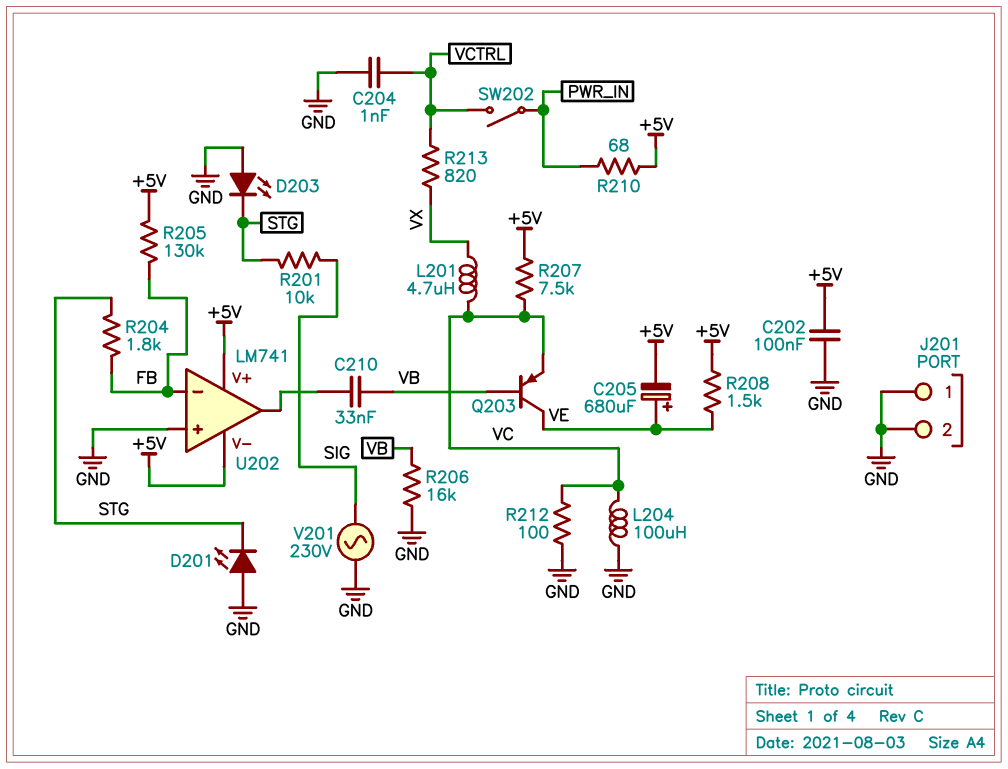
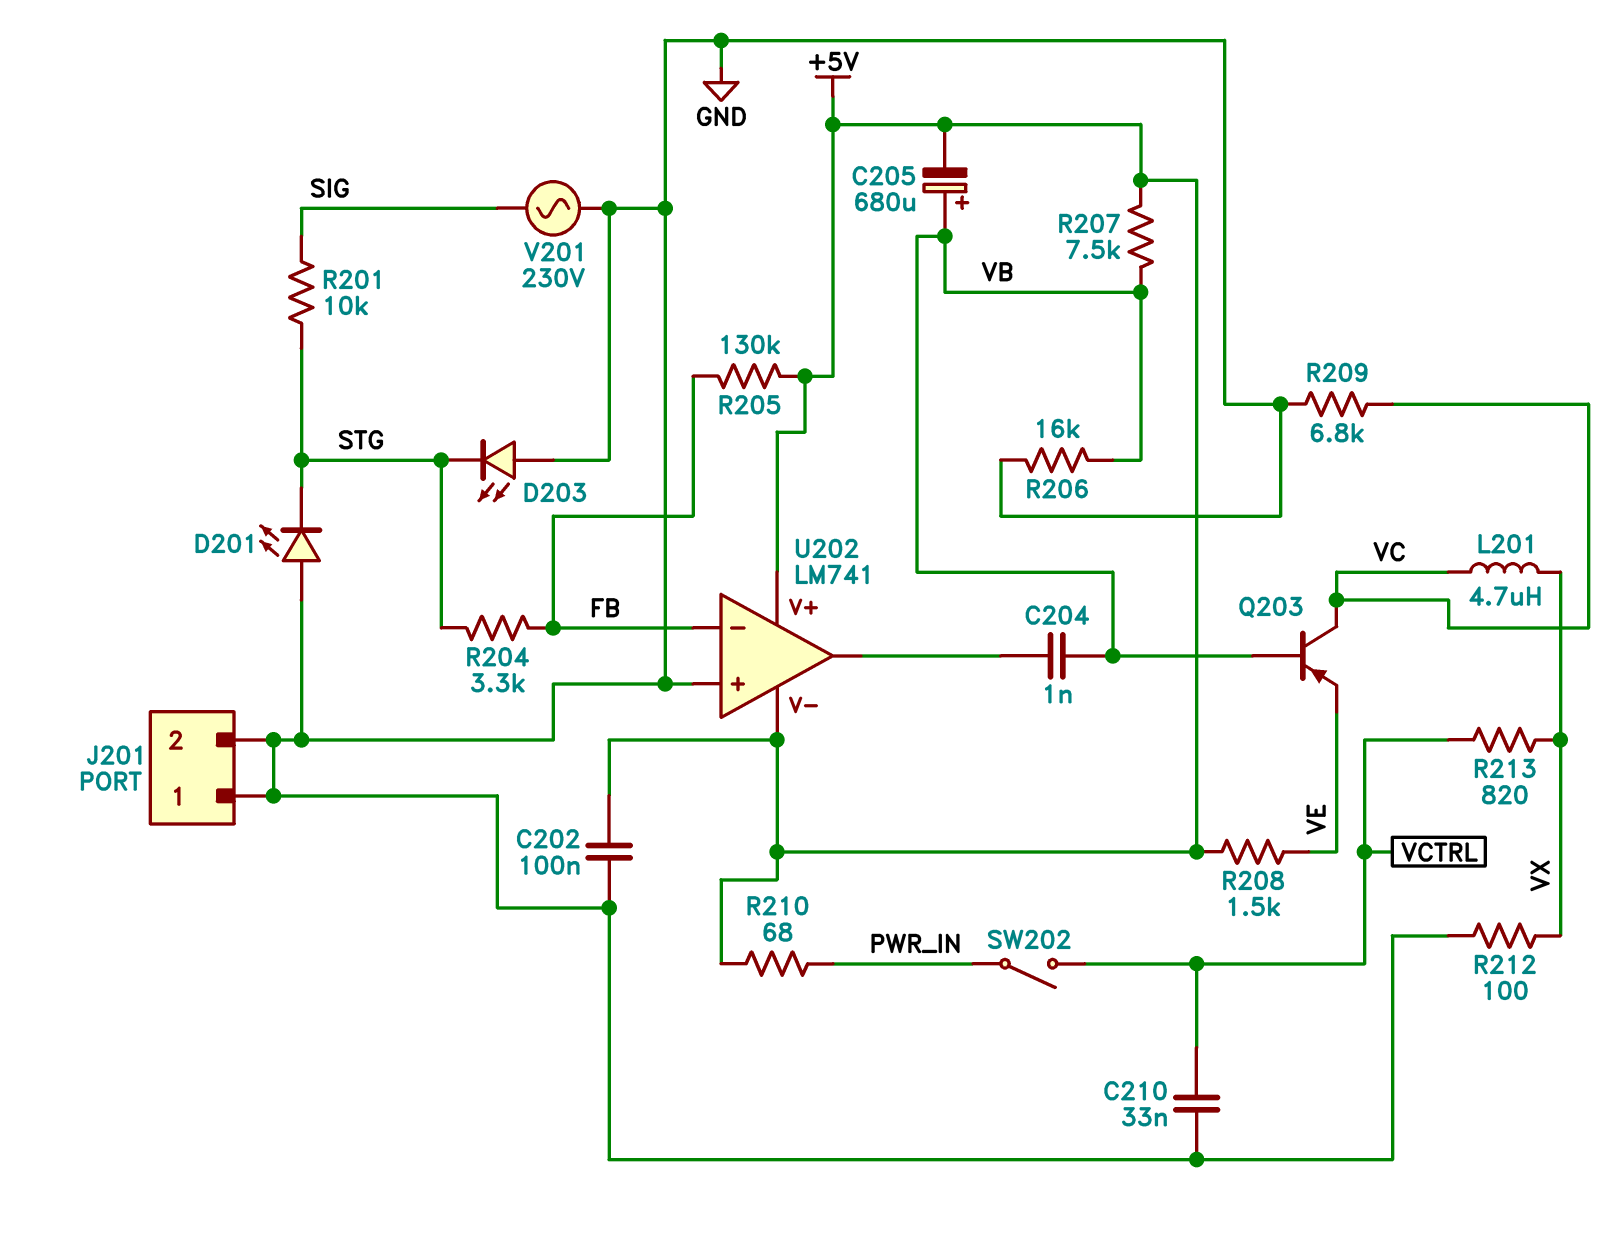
C204: 1nF (GND, VCTRL) -> 1nF (U202/out, VB)
C205: 680uF (plus VE, minus +5V) -> 680uF (plus VB, minus +5V)
C210: 33nF (U202/out, VB) -> 33nF (GND, VCTRL)
L204: 100uH (GND, VC) -> none
Q203: PNP (B VB, C VE, E VC) -> PNP (B VB, C VC, E VE)
R204: 1.8k (FB, STG) -> 3.3k (FB, STG)
R207: 7.5k (+5V, VC) -> 7.5k (+5V, VB)
R209: none -> 6.8k (GND, VC)
R212: 100 (GND, VC) -> 100 (GND, VX)

